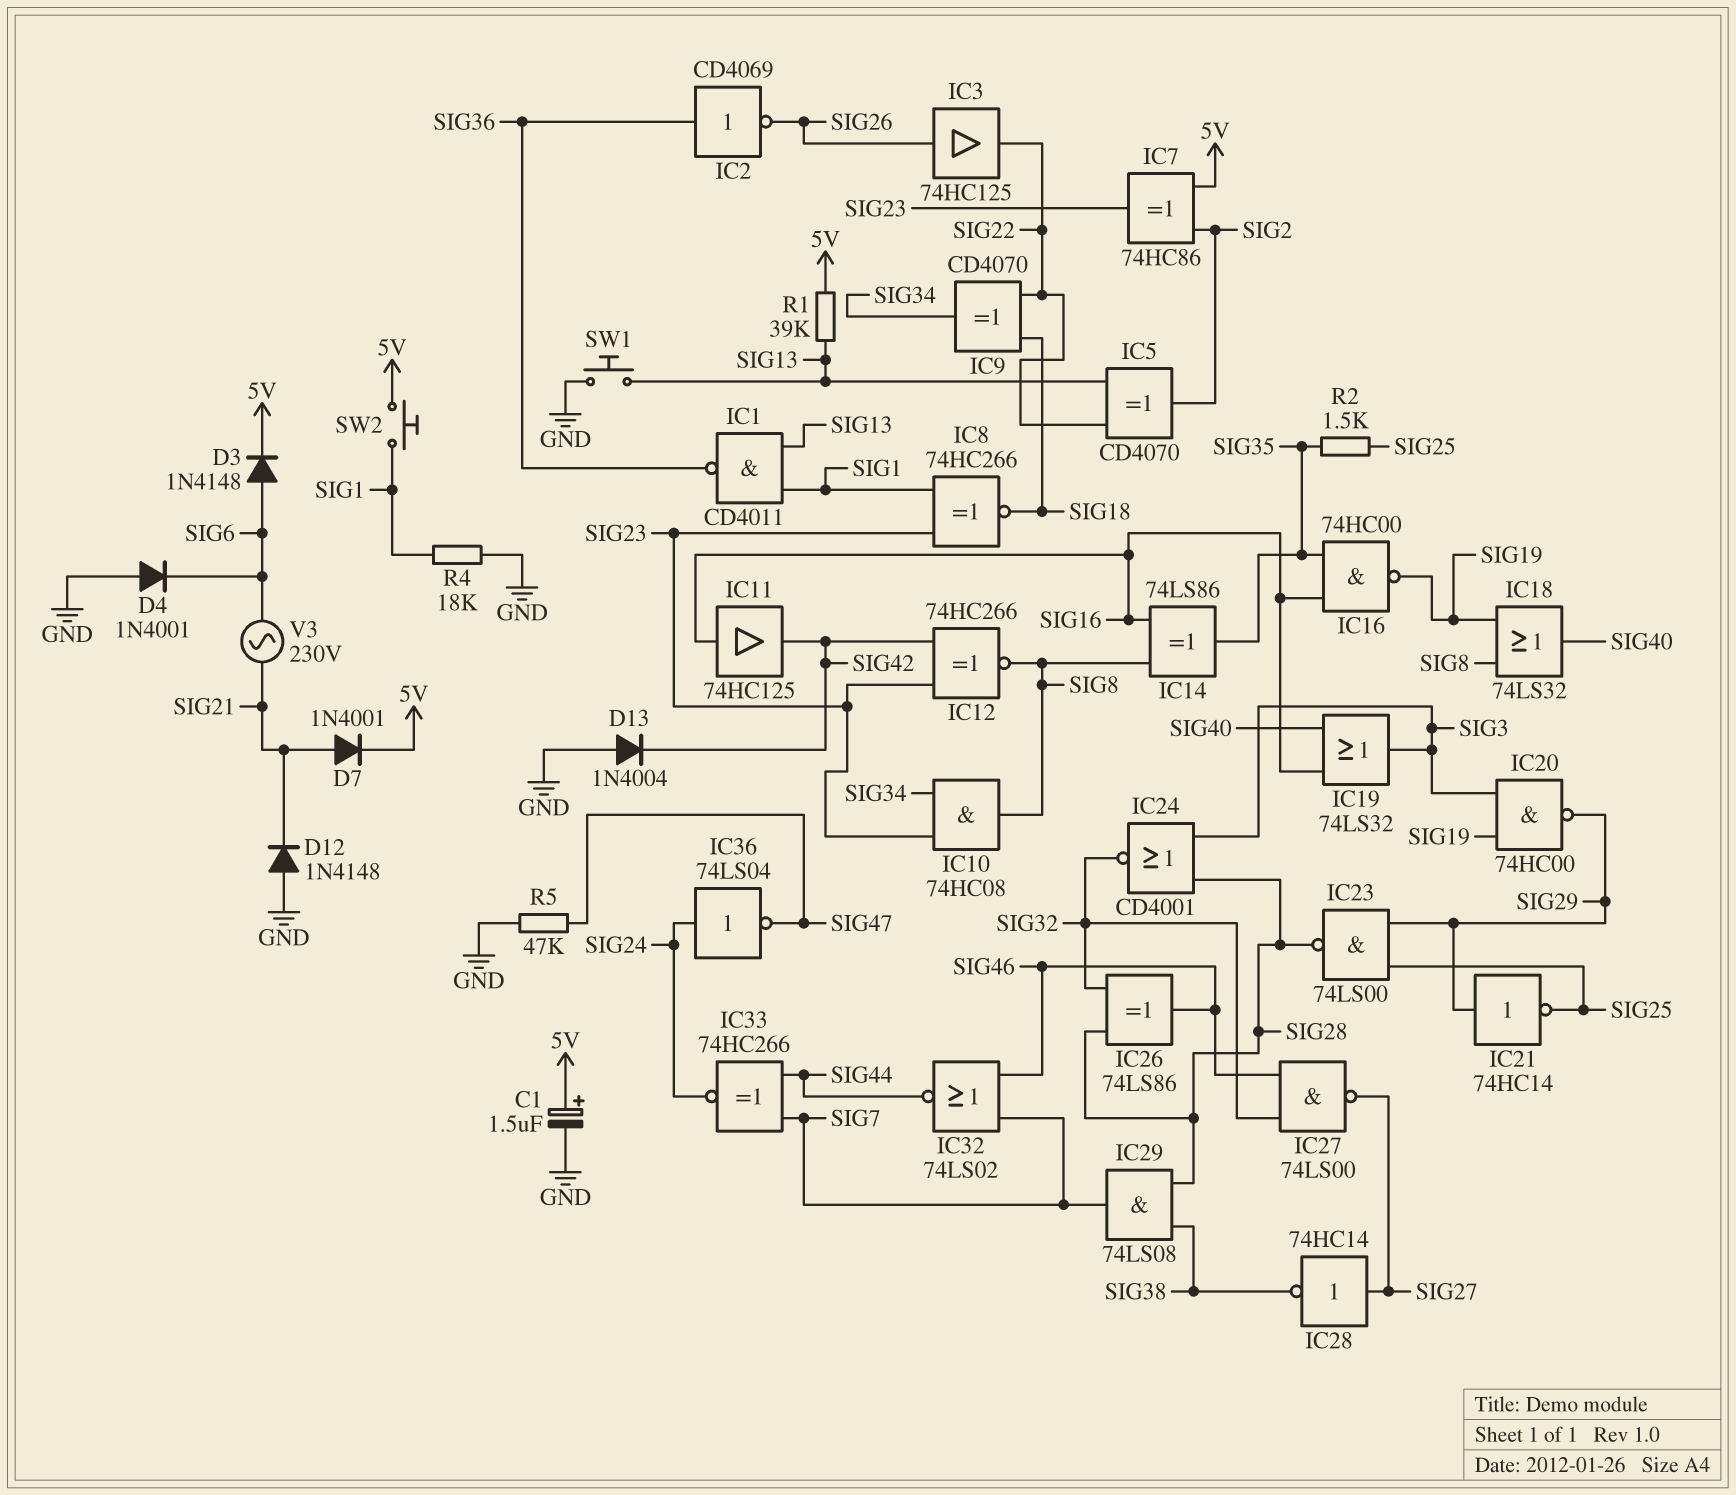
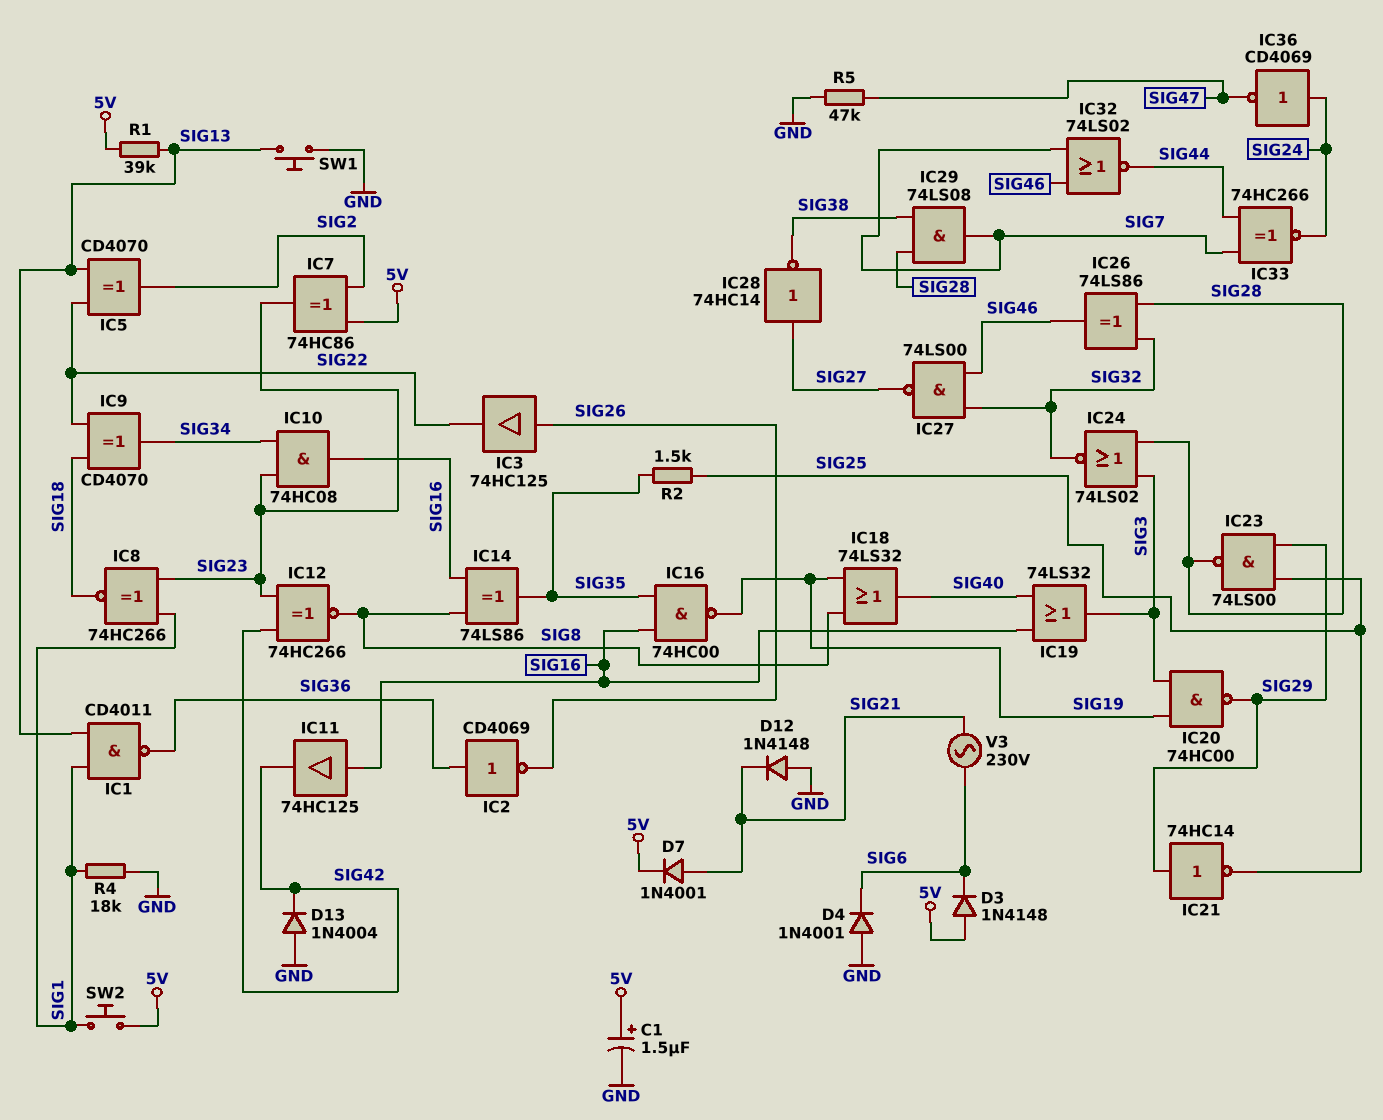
D3: diode 1N4148 (A SIG6, K 5V) -> diode 1N4148 (A 5V, K SIG6)
IC10: AND 74HC08 (in SIG23, in SIG34, out SIG8) -> AND 74HC08 (in SIG23, in SIG34, out SIG16)
IC24: NOR CD4001 (in SIG3, in SIG28, out SIG32) -> NOR 74LS02 (in SIG3, in SIG28, out SIG32)
IC36: NOT 74LS04 (in SIG24, out SIG47) -> NOT CD4069 (in SIG24, out SIG47)

